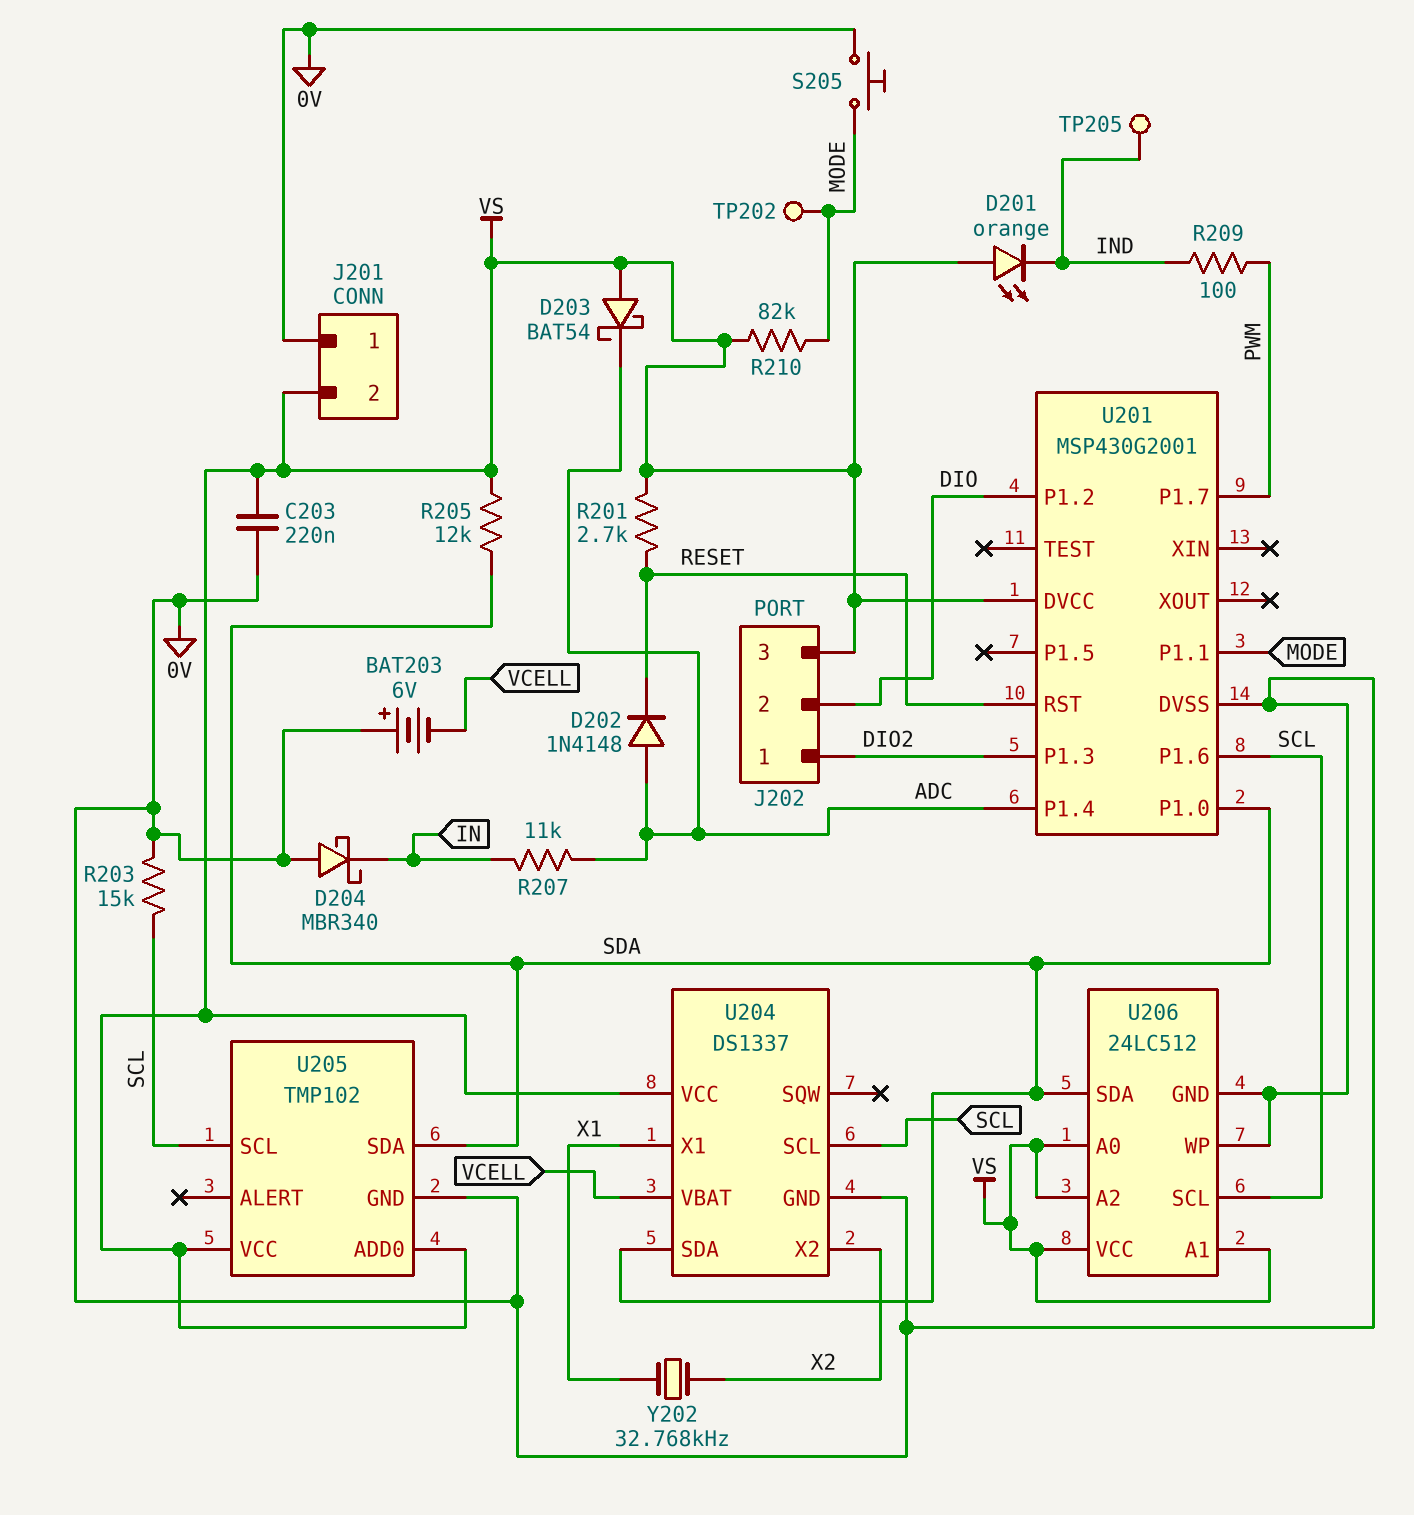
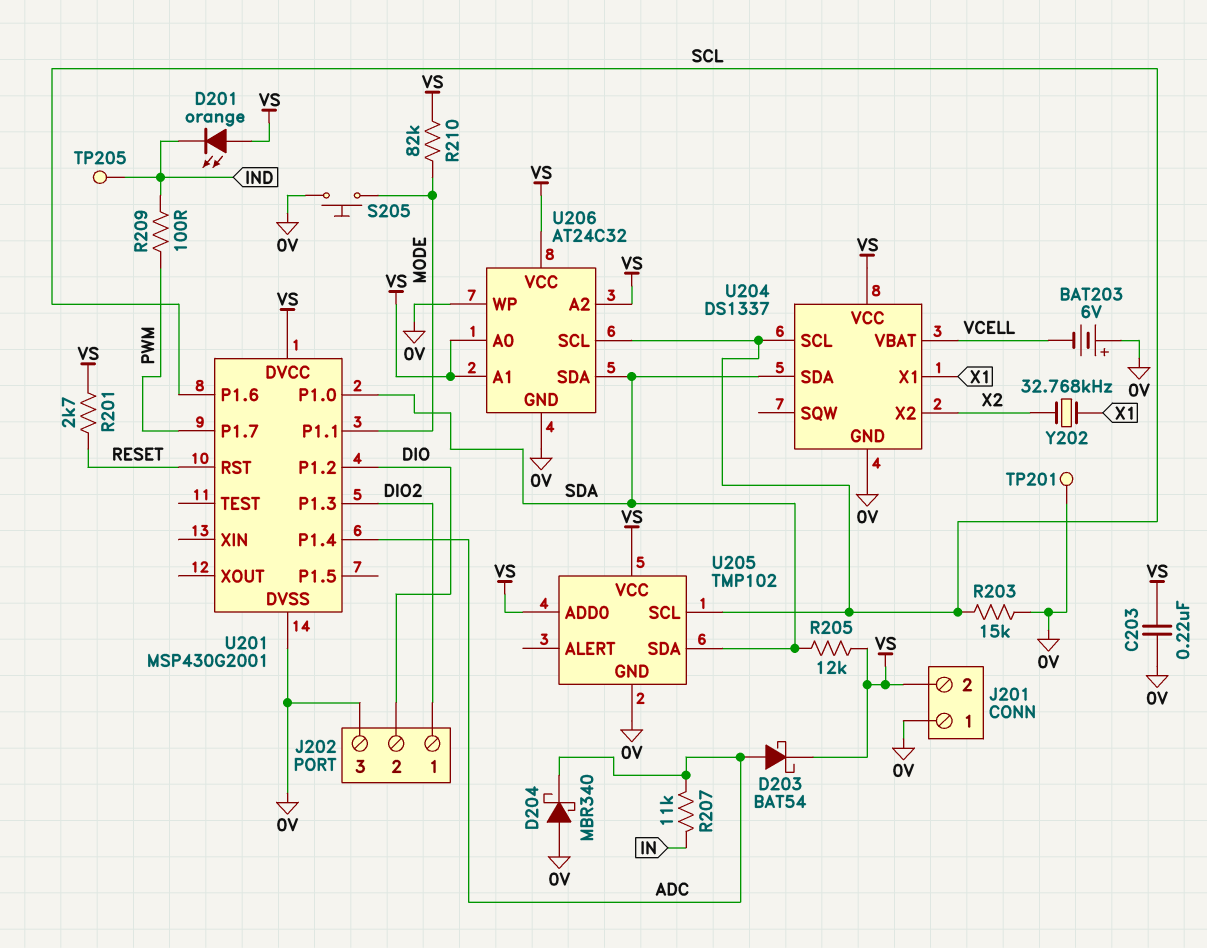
D202: diode 1N4148 (A ADC, K RESET) -> none
D203: schottky BAT54 (A VS, K ADC) -> schottky BAT54 (A ADC, K VS)
D204: schottky MBR340 (A 0V, K IN) -> schottky MBR340 (A 0V, K ADC)
J202 pin 3: VS -> 0V
TP201: none -> test point (0V)
TP202: test point (MODE) -> none
U206: 24LC512 -> AT24C32

